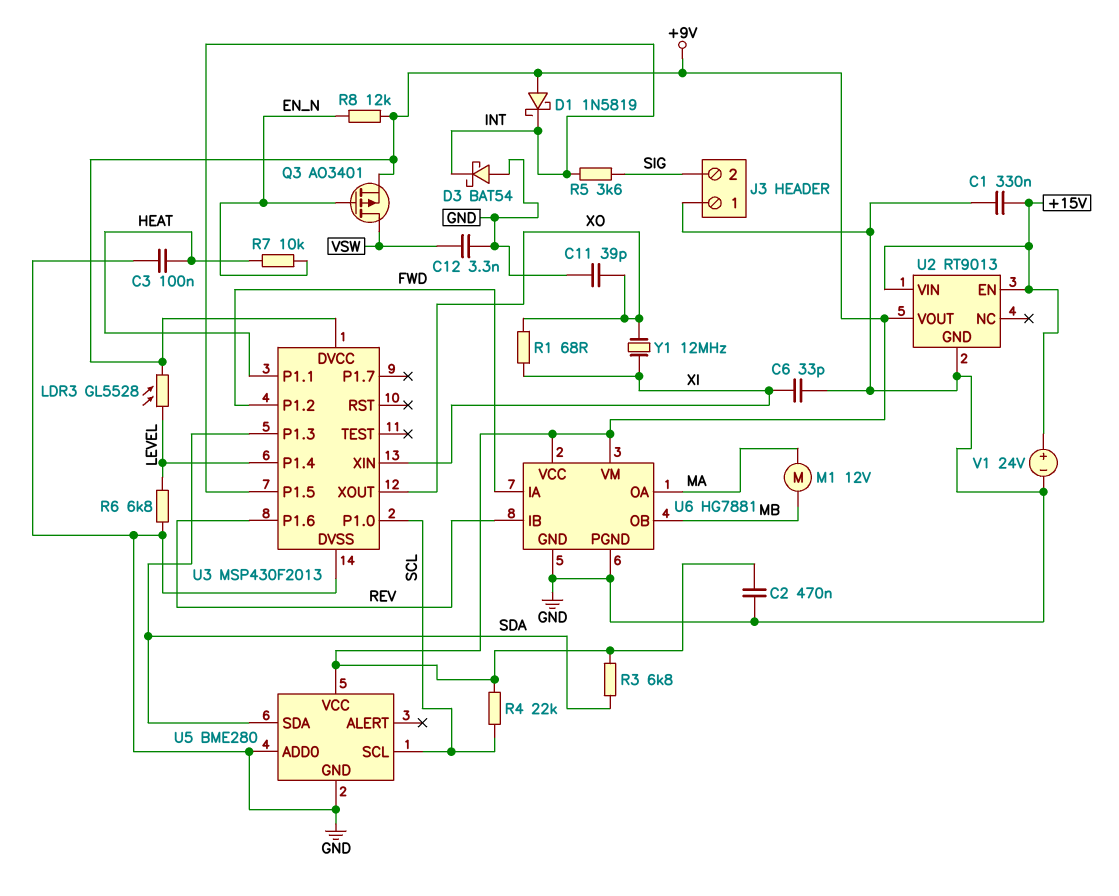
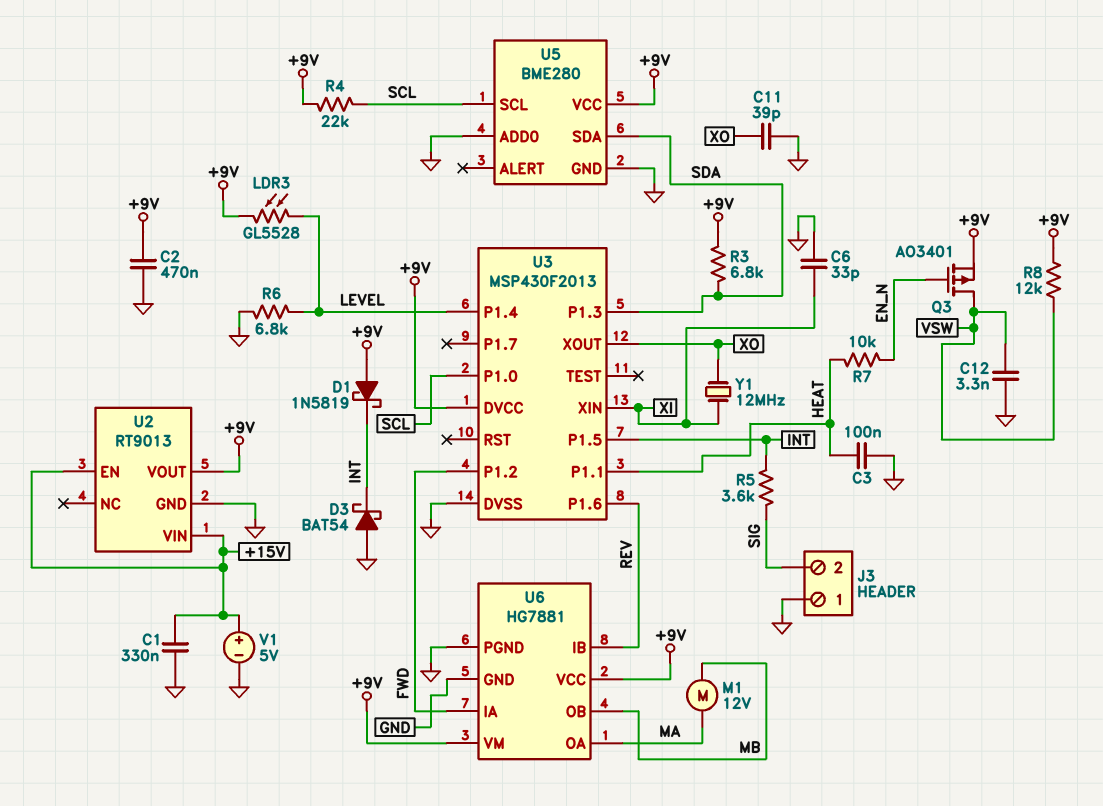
R1: 68 (XI, XO) -> none
R8: 12k (+9V, EN_N) -> 12k (+9V, VSW)
V1: 24V (plus +15V, minus GND) -> 5V (plus +15V, minus GND)

